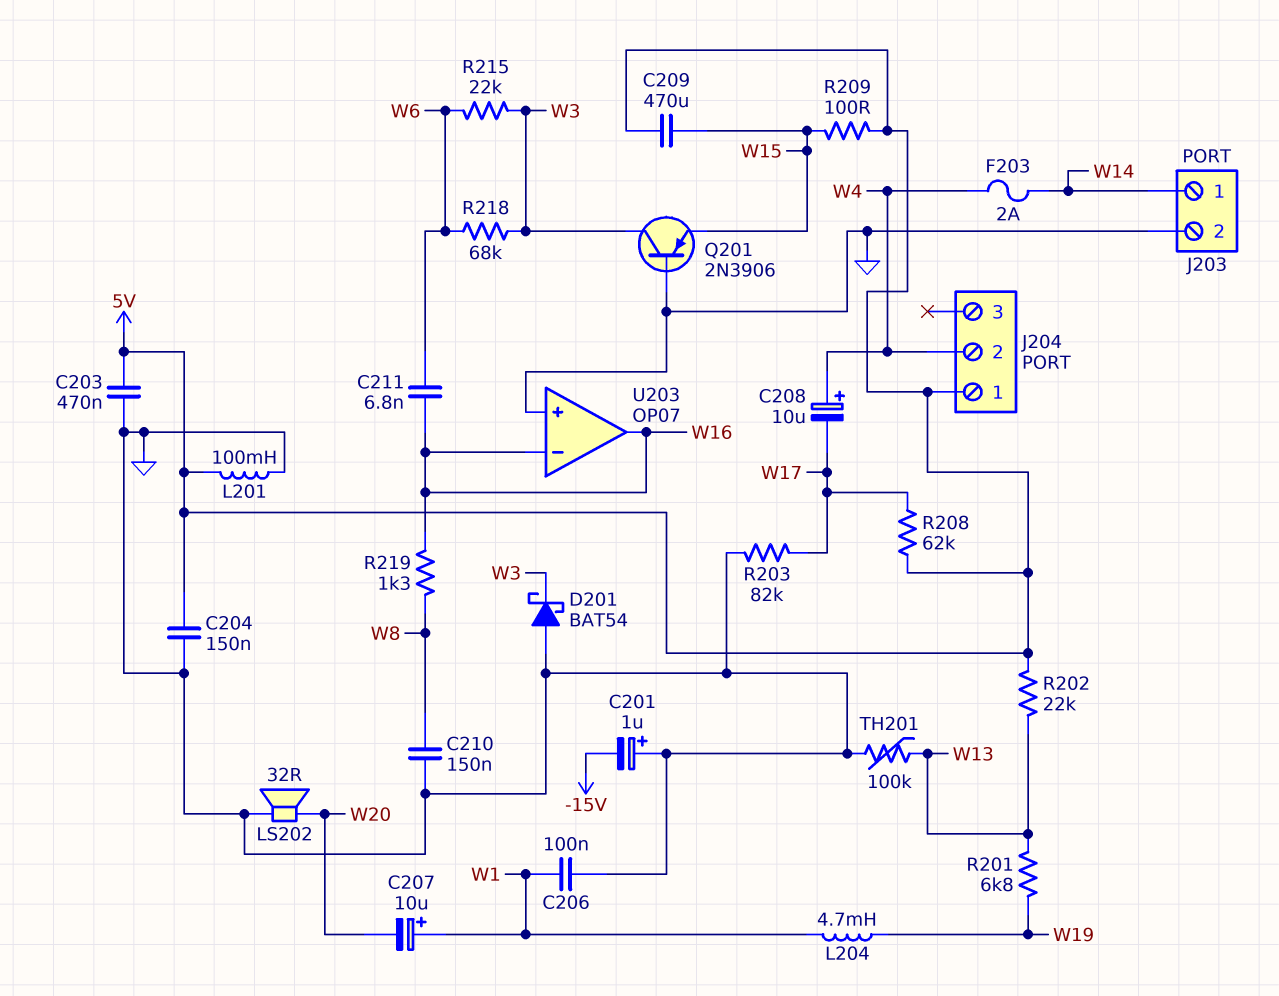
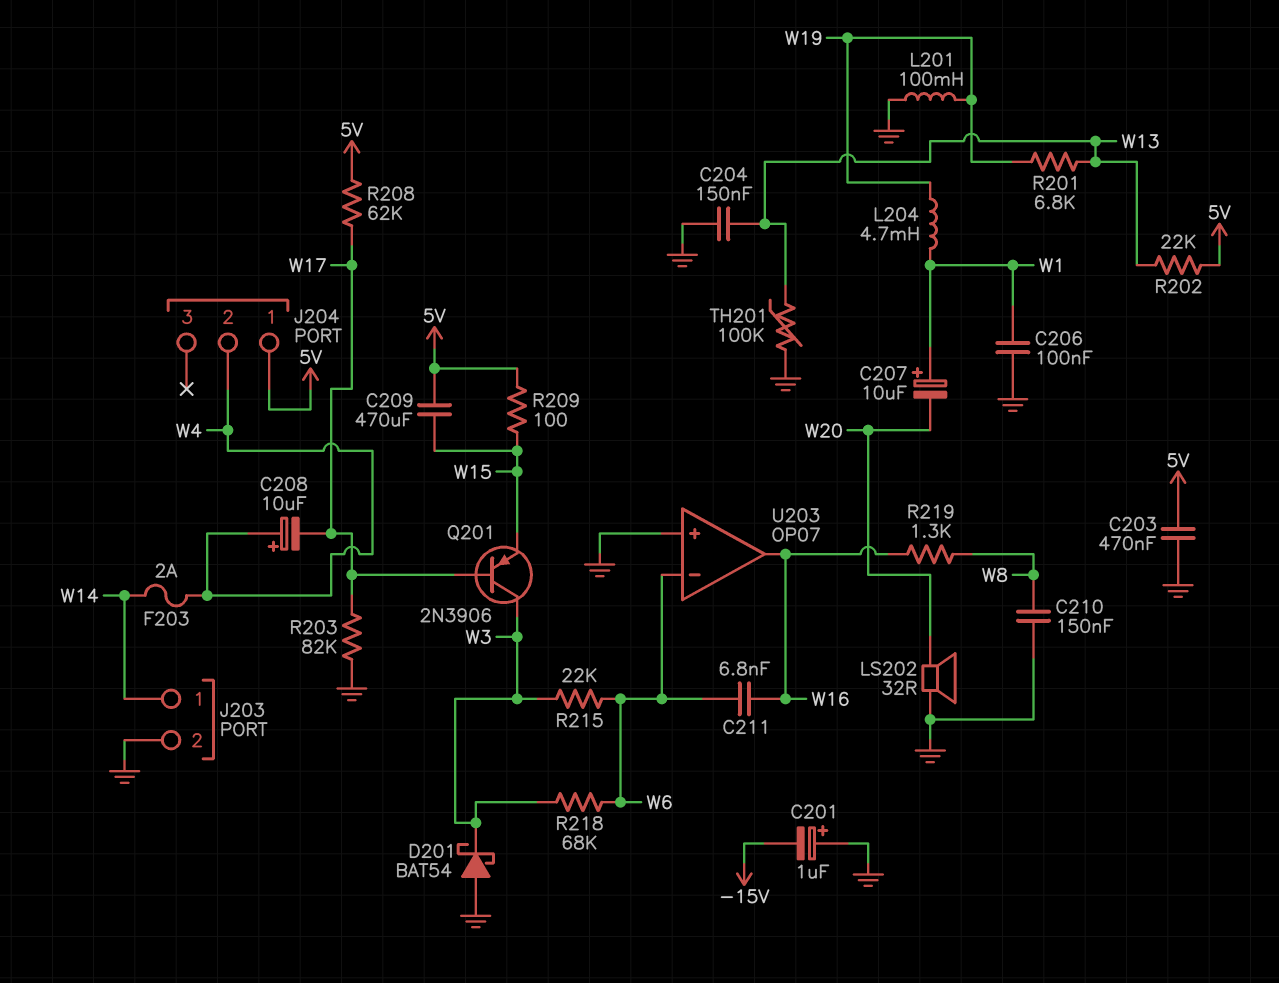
C204: 150nF (5V, GND) -> 150nF (GND, W13)
L201: 100mH (5V, GND) -> 100mH (GND, W19)
Q201: PNP 2N3906 (B GND, C W3, E W15) -> PNP 2N3906 (B W17, C W3, E W15)
U203 pin in-: W16 -> W6

